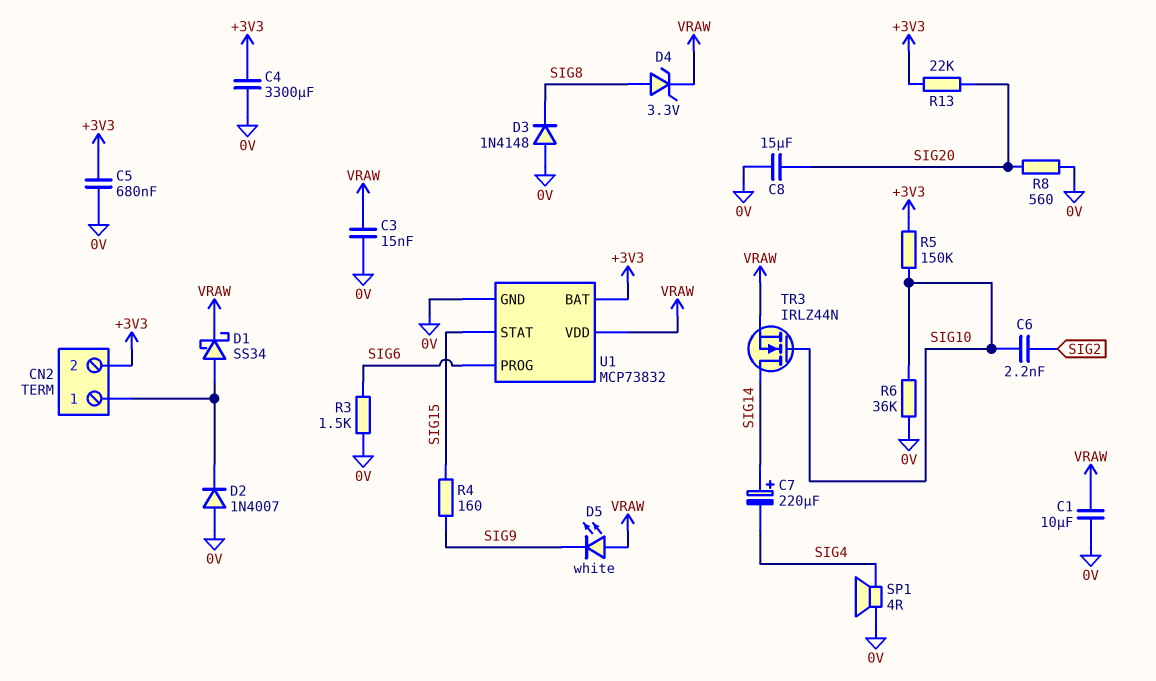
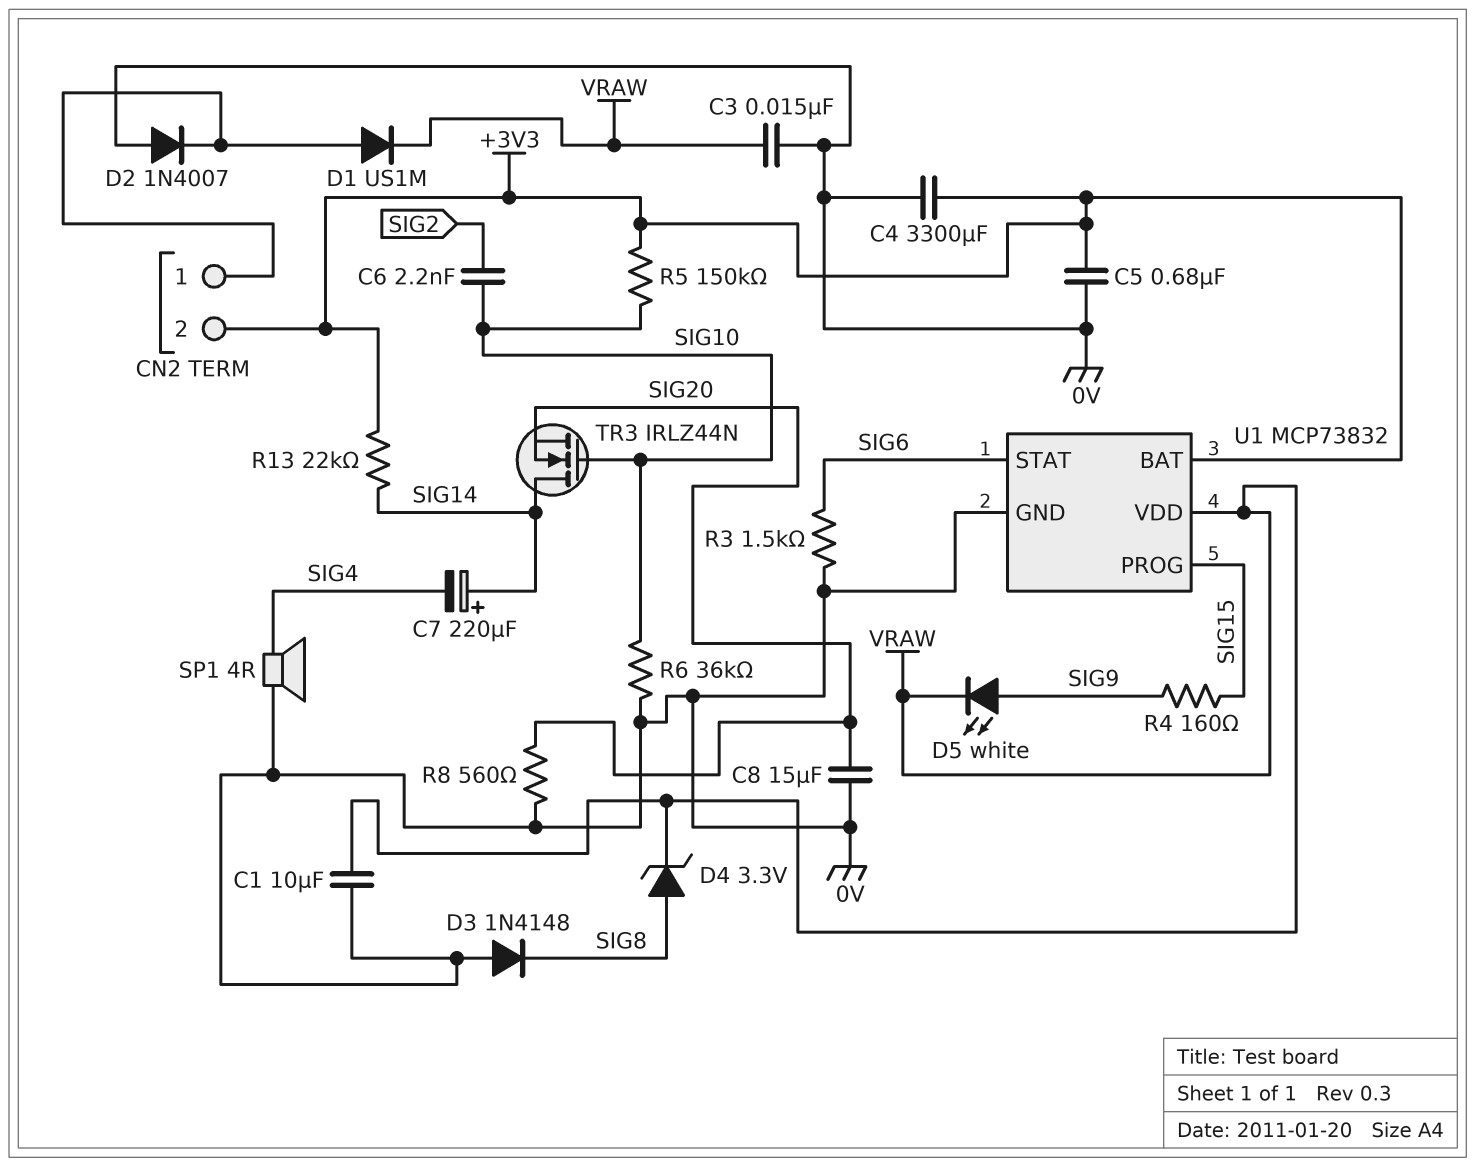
D1: schottky SS34 (A CN2/1, K VRAW) -> diode US1M (A CN2/1, K VRAW)
D5: LED white (A VRAW, K SIG9) -> LED white (A SIG9, K VRAW)
R13: 22k (+3V3, SIG20) -> 22k (+3V3, SIG14)
TR3: NMOS IRLZ44N (G SIG10, D SIG14, S VRAW) -> NMOS IRLZ44N (G SIG10, D SIG14, S SIG20)
U1 pin PROG: SIG6 -> SIG15
U1 pin STAT: SIG15 -> SIG6

